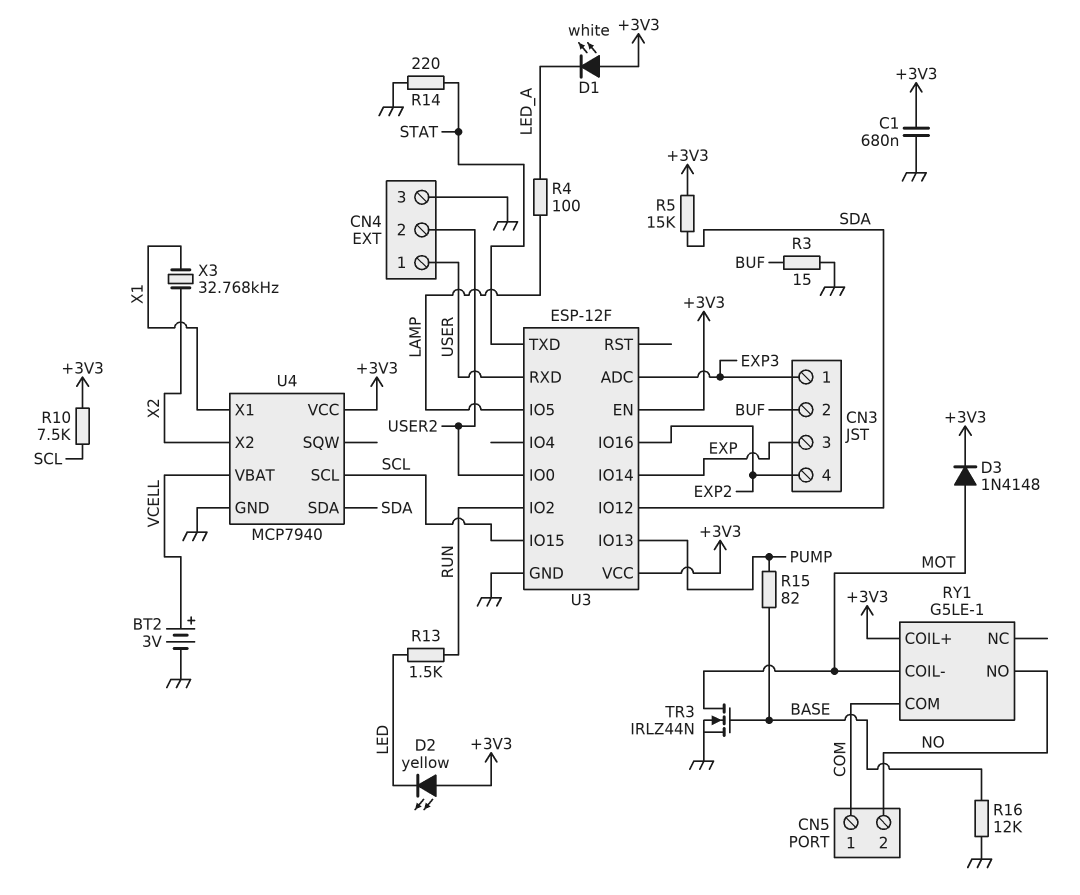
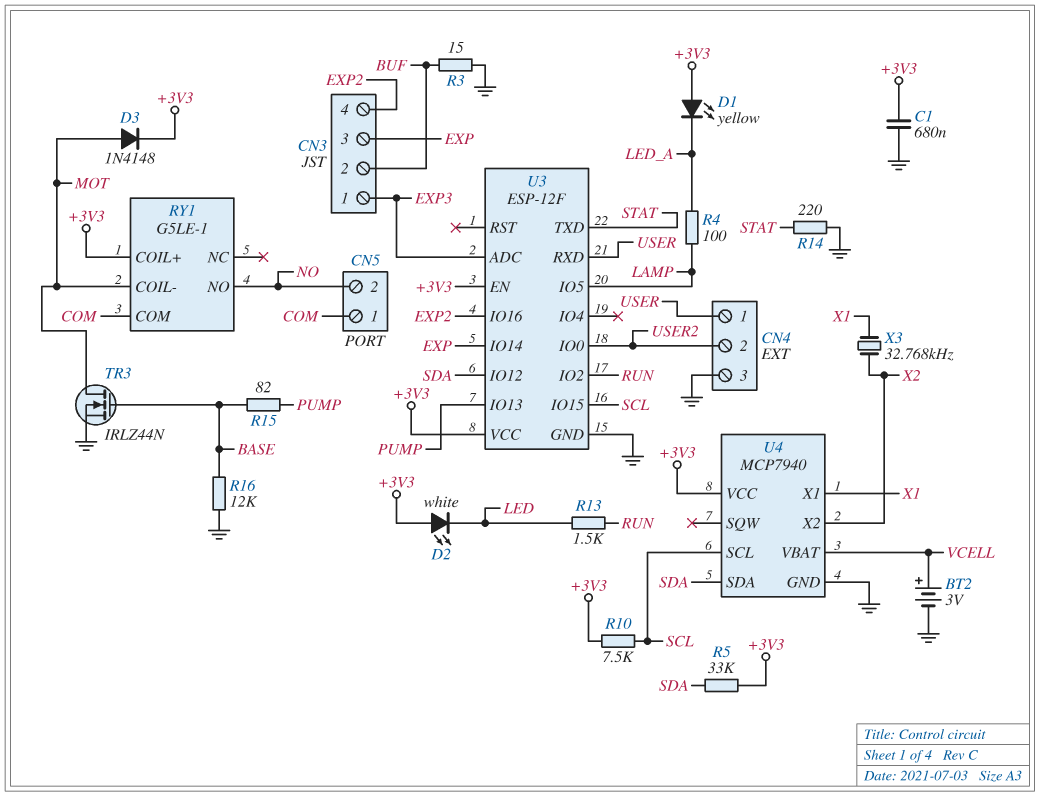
D1: LED white (A +3V3, K LED_A) -> LED yellow (A +3V3, K LED_A)
D2: LED yellow (A +3V3, K LED) -> LED white (A +3V3, K LED)
R5: 15k (+3V3, SDA) -> 33k (+3V3, SDA)

